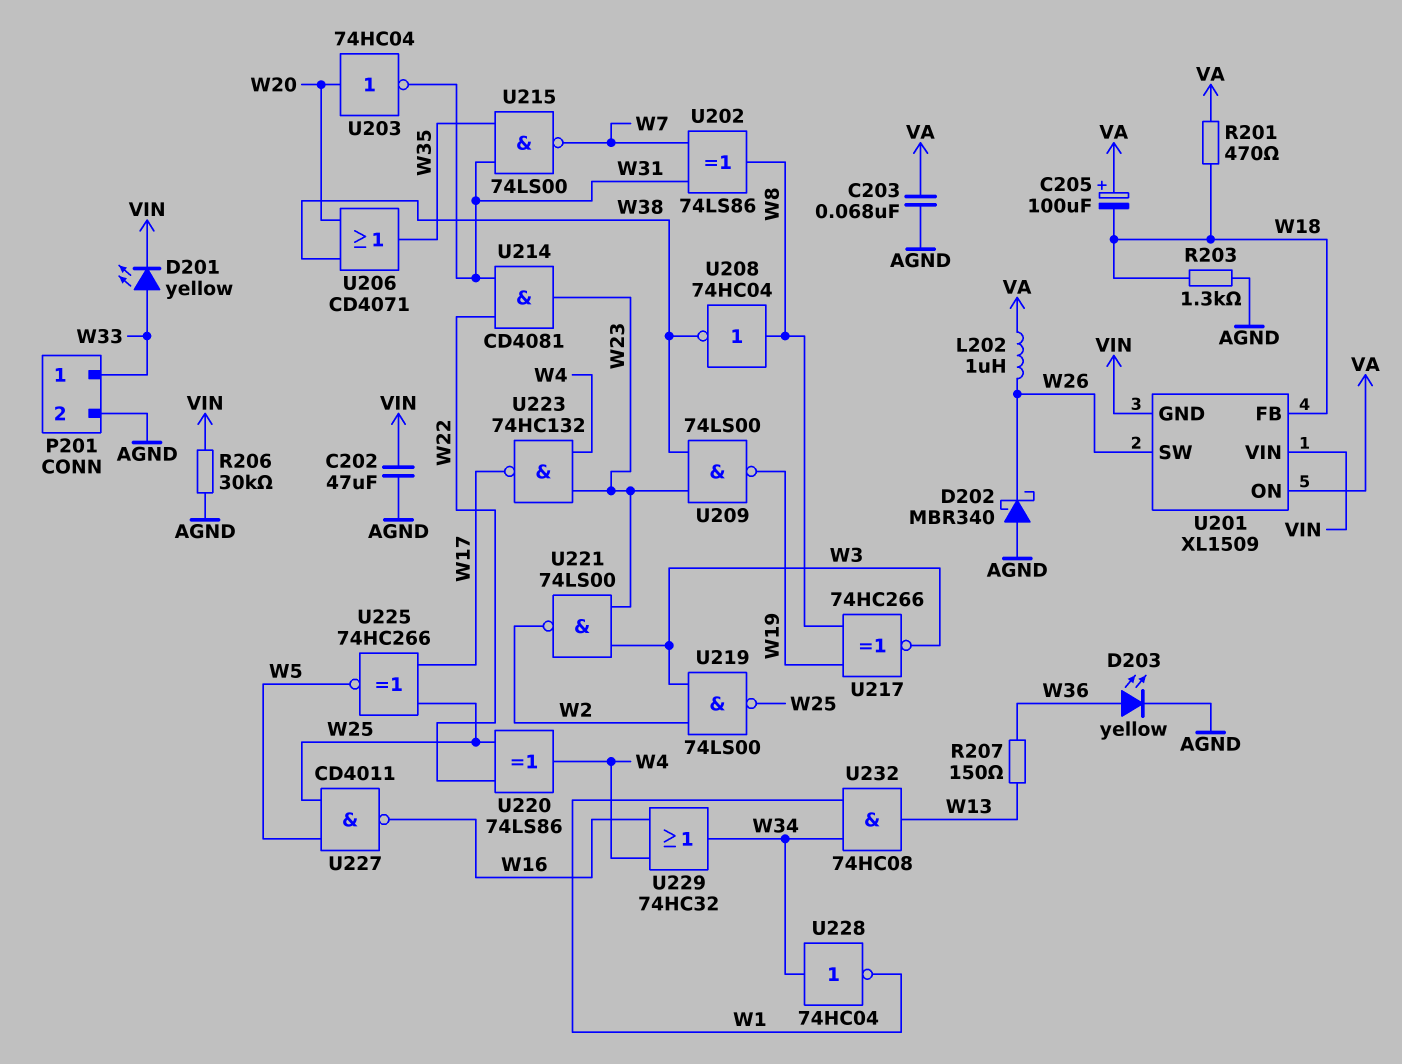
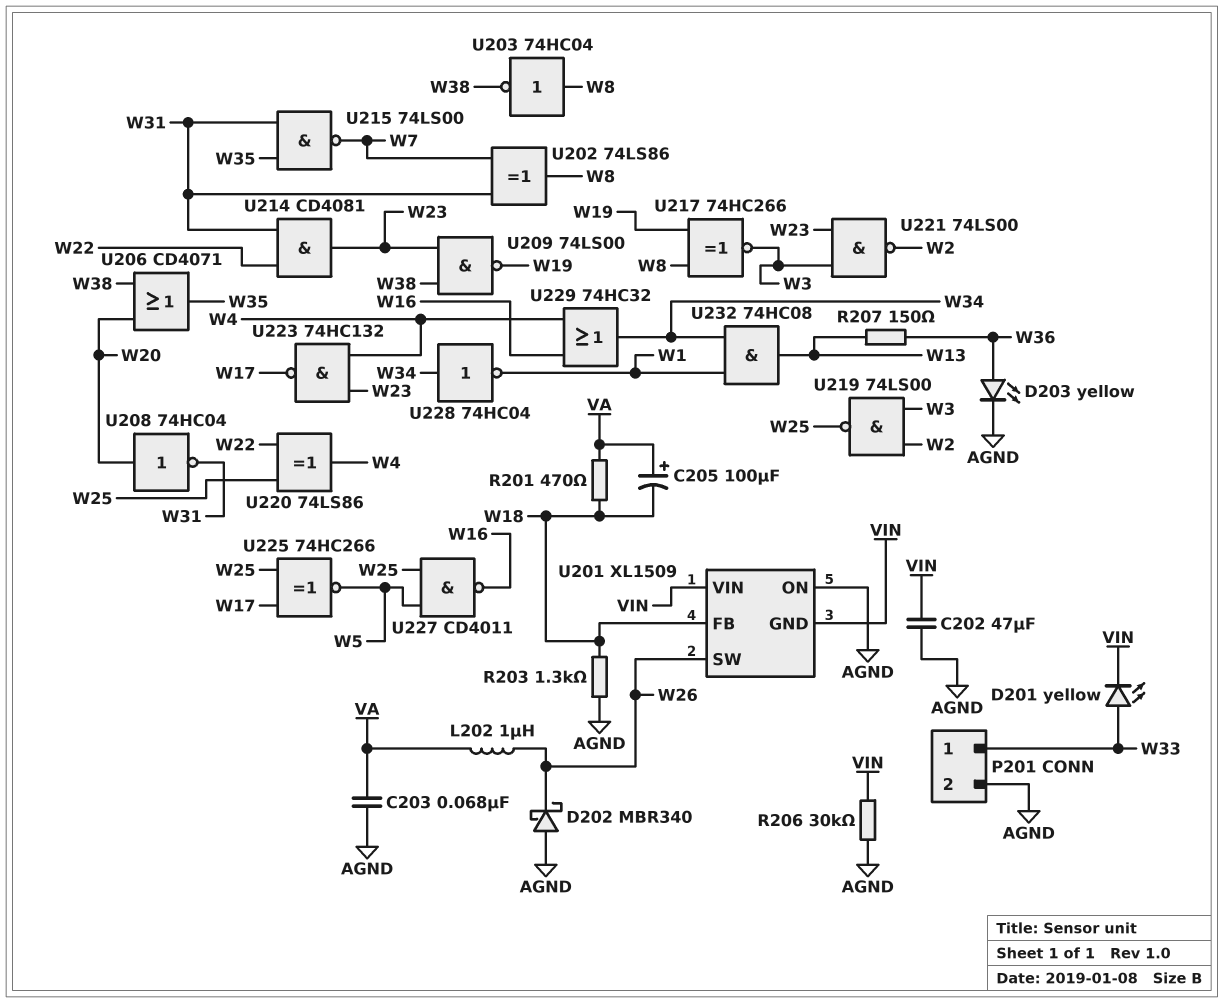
U201 pin ON: VA -> AGND
U203: NOT 74HC04 (in W20, out W31) -> NOT 74HC04 (in W8, out W38)
U208: NOT 74HC04 (in W8, out W38) -> NOT 74HC04 (in W20, out W31)

